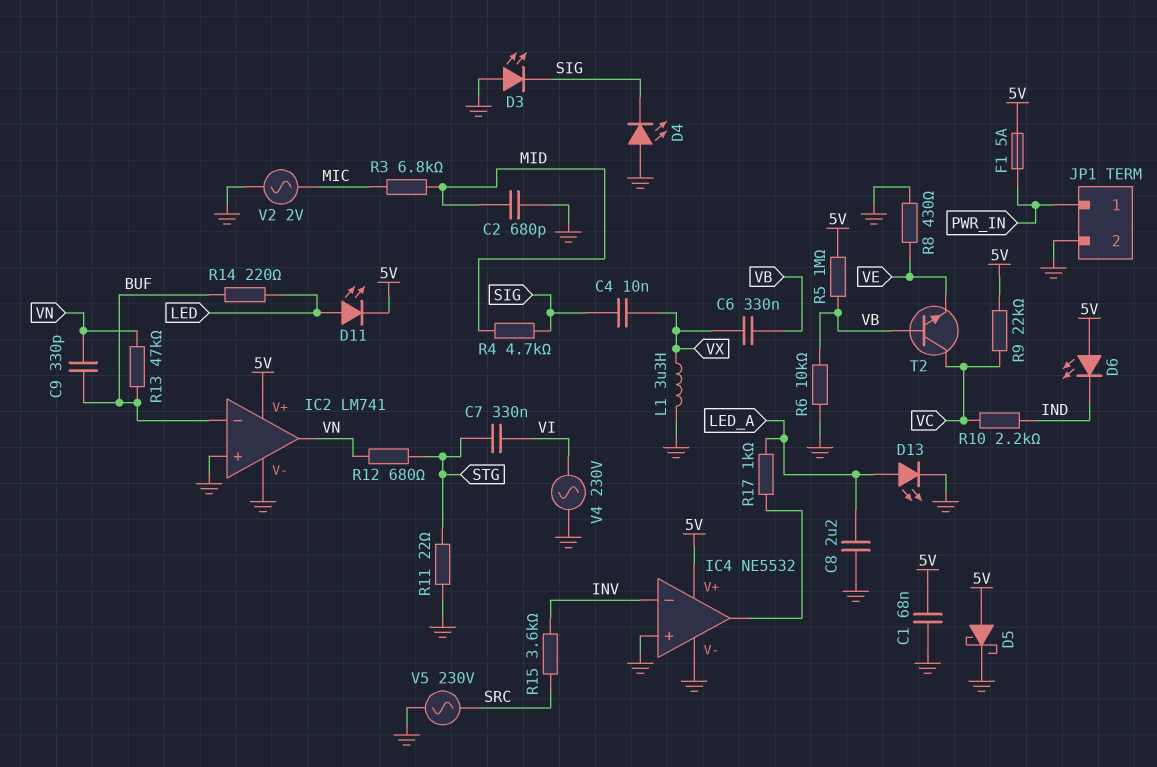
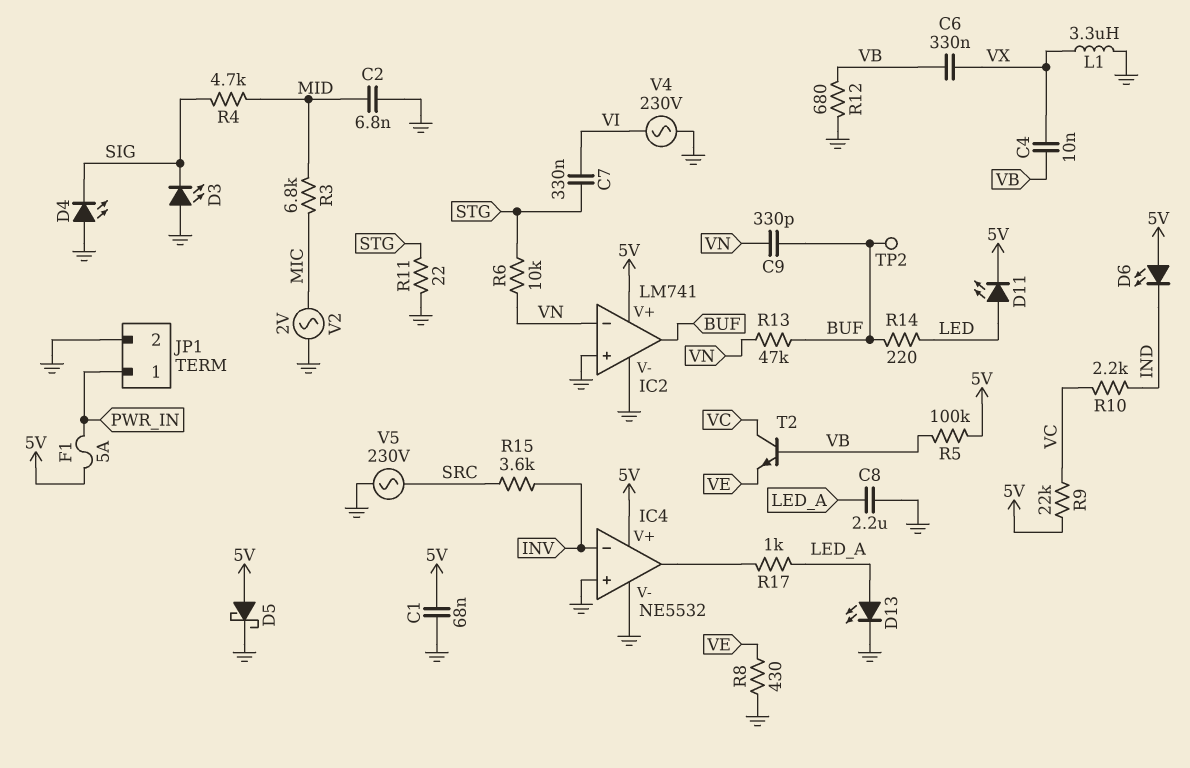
C2: 680pF (GND, MID) -> 6.8nF (GND, MID)
C4: 10nF (SIG, VX) -> 10nF (VB, VX)
IC2 pin in-: BUF -> VN
IC2 pin out: VN -> BUF
R5: 1M (5V, VB) -> 100k (5V, VB)
R6: 10k (GND, VB) -> 10k (STG, VN)
R12: 680 (STG, VN) -> 680 (GND, VB)
TP2: none -> test point (BUF)

